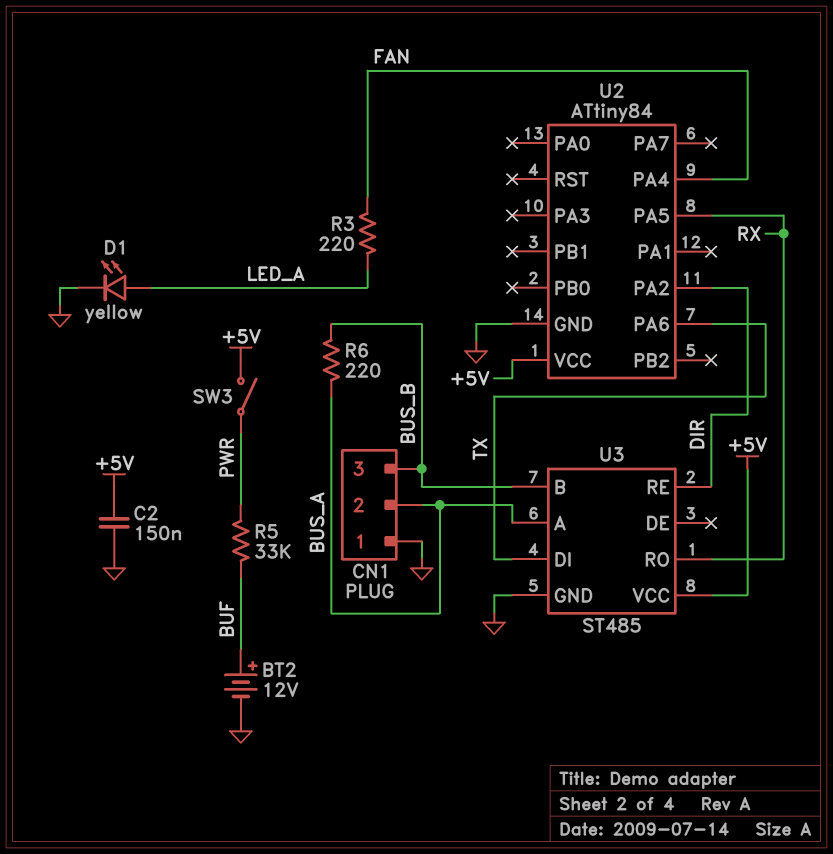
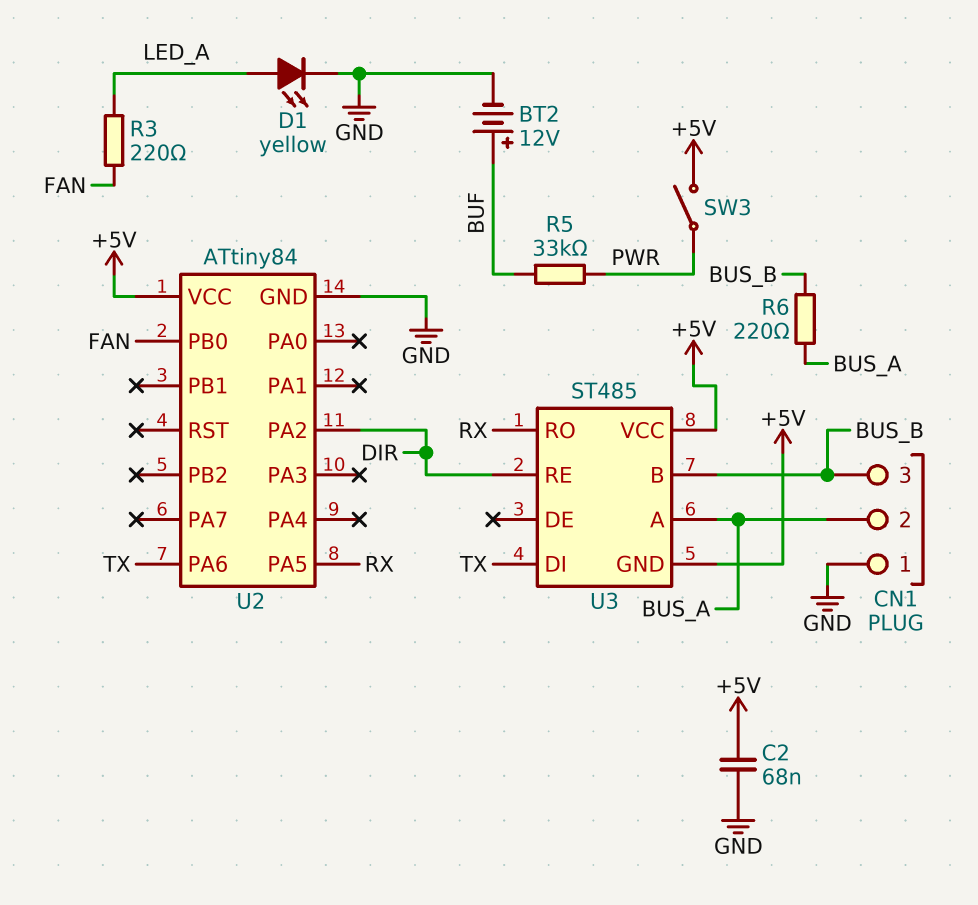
C2: 150nF (+5V, GND) -> 68nF (+5V, GND)
U2 pin PA4: FAN -> none
U2 pin PB0: none -> FAN
U3 pin GND: GND -> +5V

